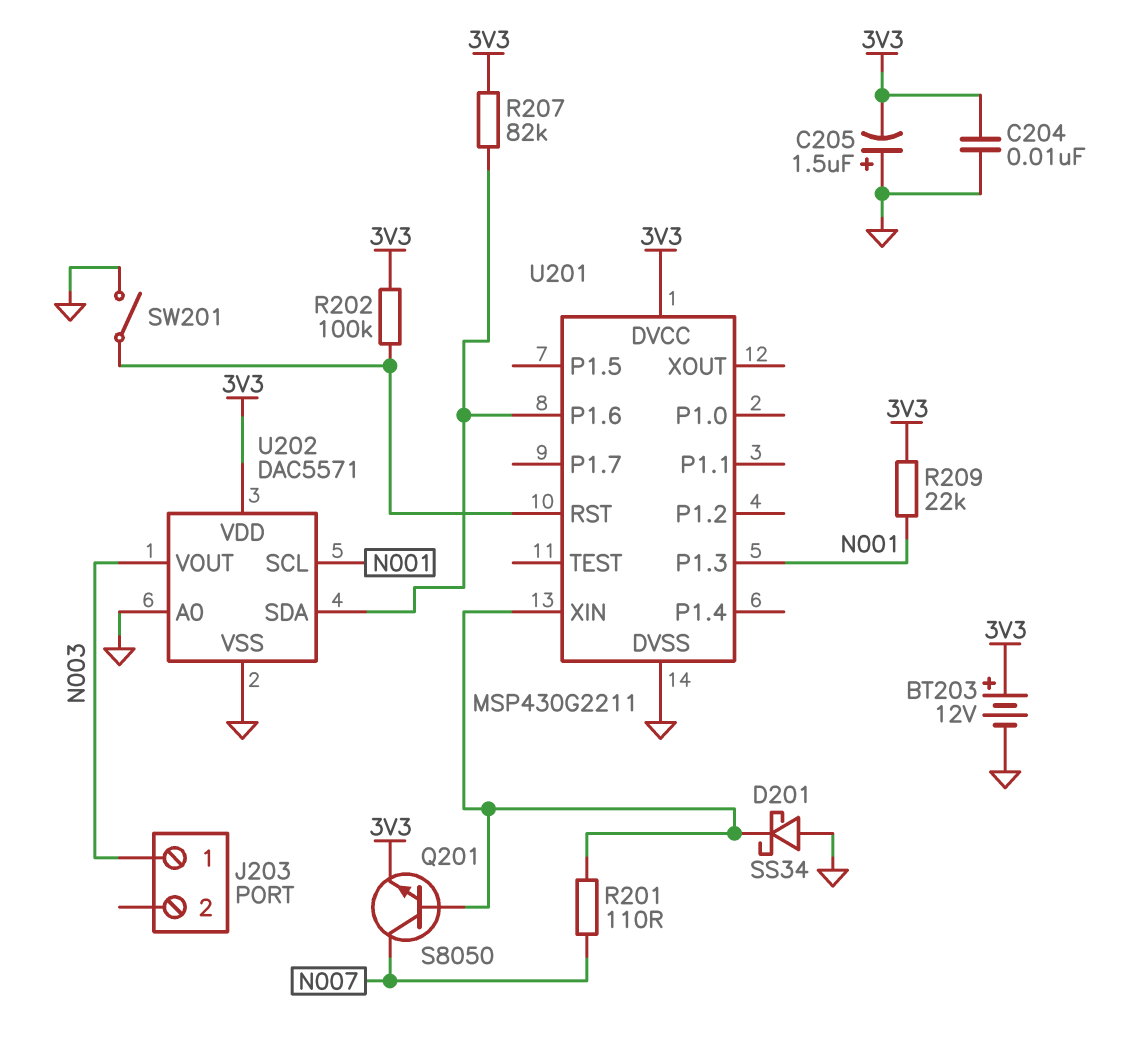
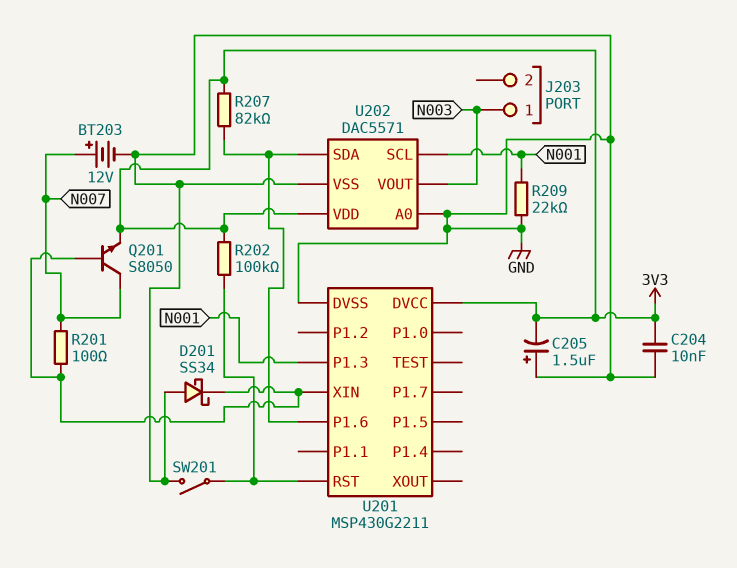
BT203: 12V (plus 3V3, minus GND) -> 12V (plus N007, minus GND)
R201: 110 (N007, U201/XIN) -> 100 (N007, U201/XIN)
R209: 22k (3V3, N001) -> 22k (GND, N001)

